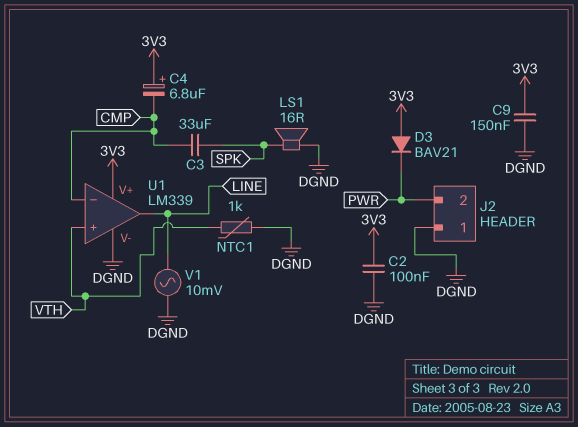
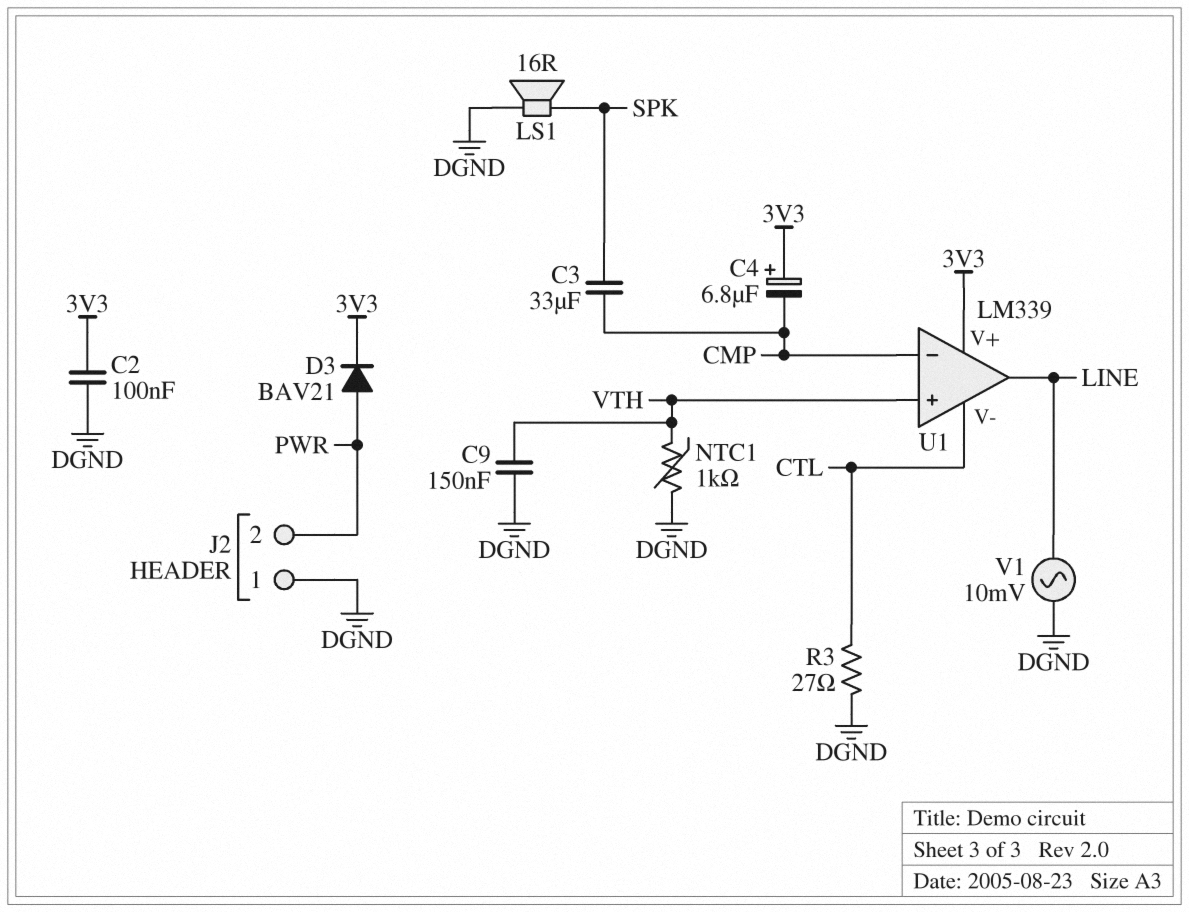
C9: 150nF (3V3, DGND) -> 150nF (DGND, VTH)
D3: diode BAV21 (A 3V3, K PWR) -> diode BAV21 (A PWR, K 3V3)
R3: none -> 27 (CTL, DGND)
U1 pin V-: DGND -> CTL

